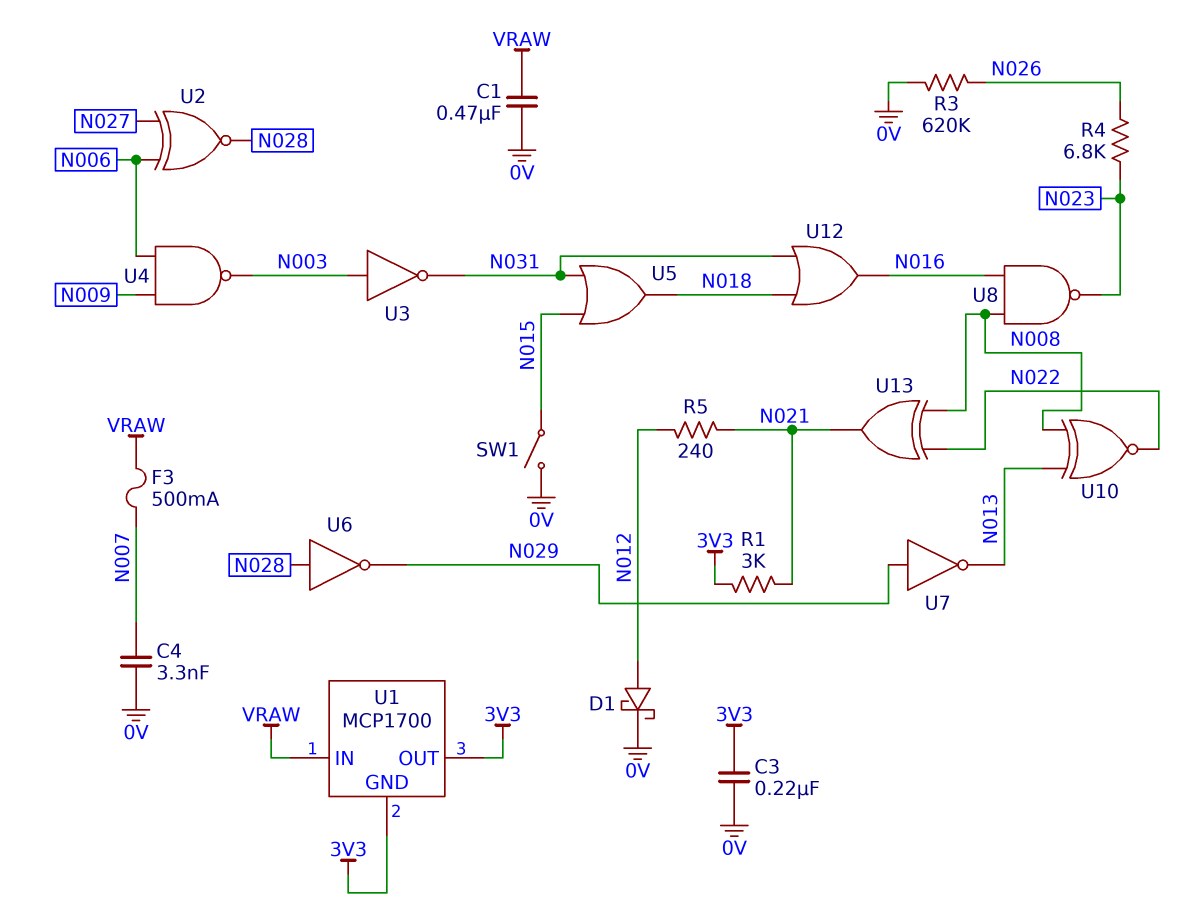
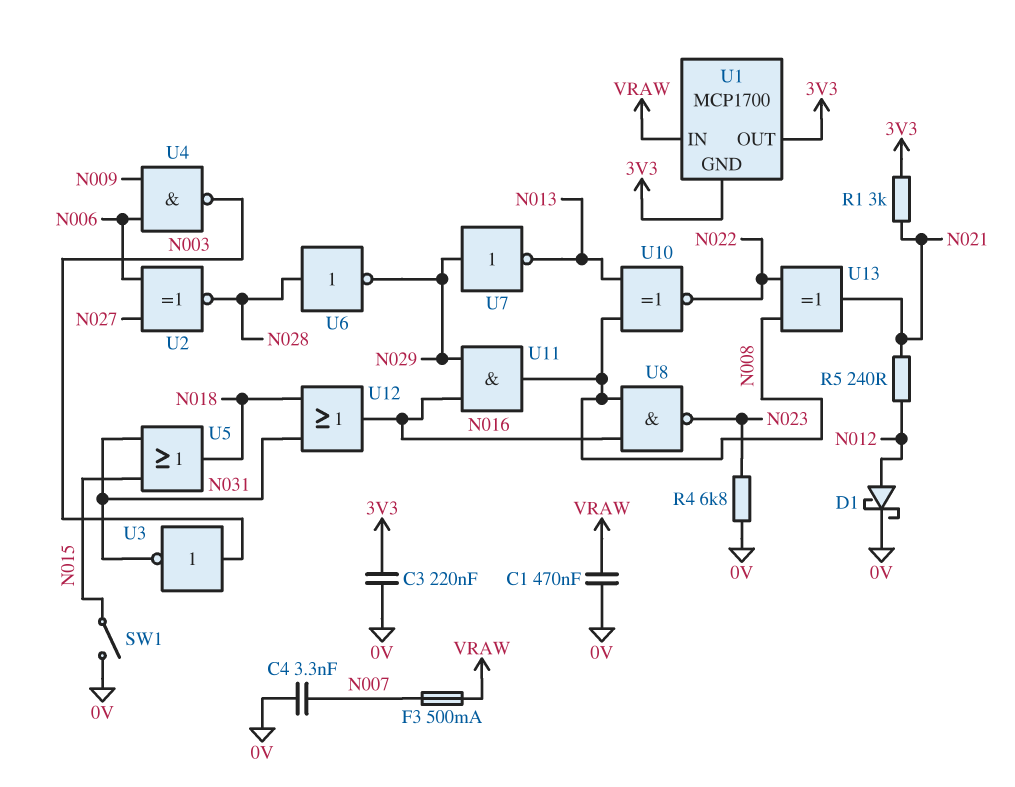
R3: 620k (0V, N026) -> none
R4: 6.8k (N023, N026) -> 6.8k (0V, N023)
U11: none -> AND (in N016, in N029, out N008)

